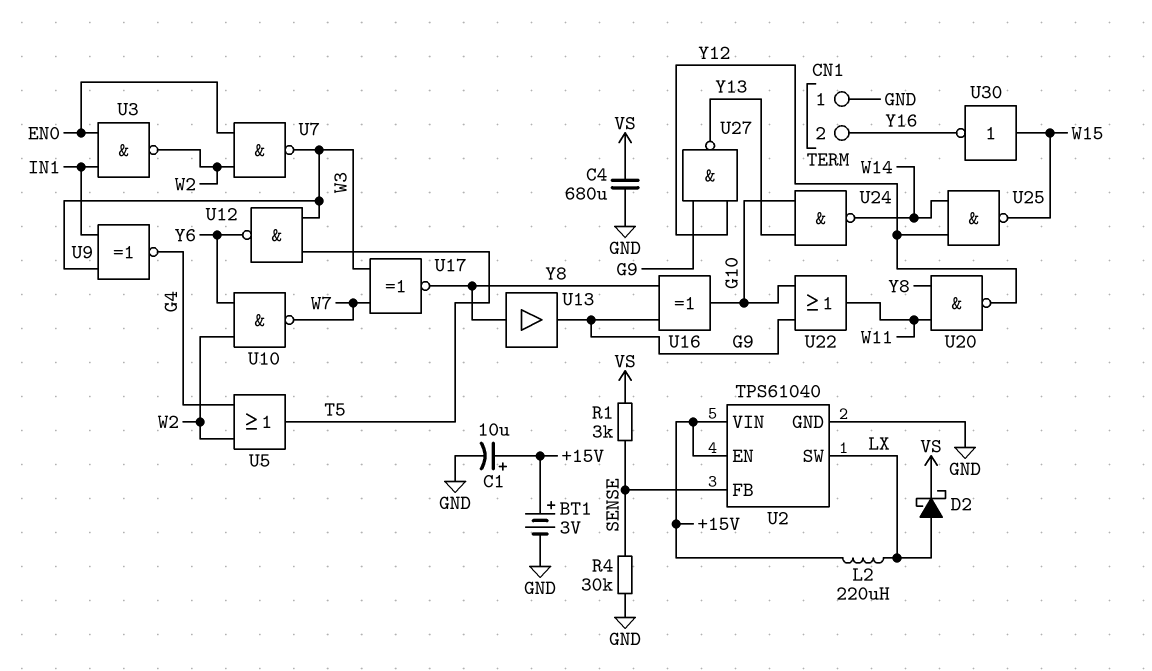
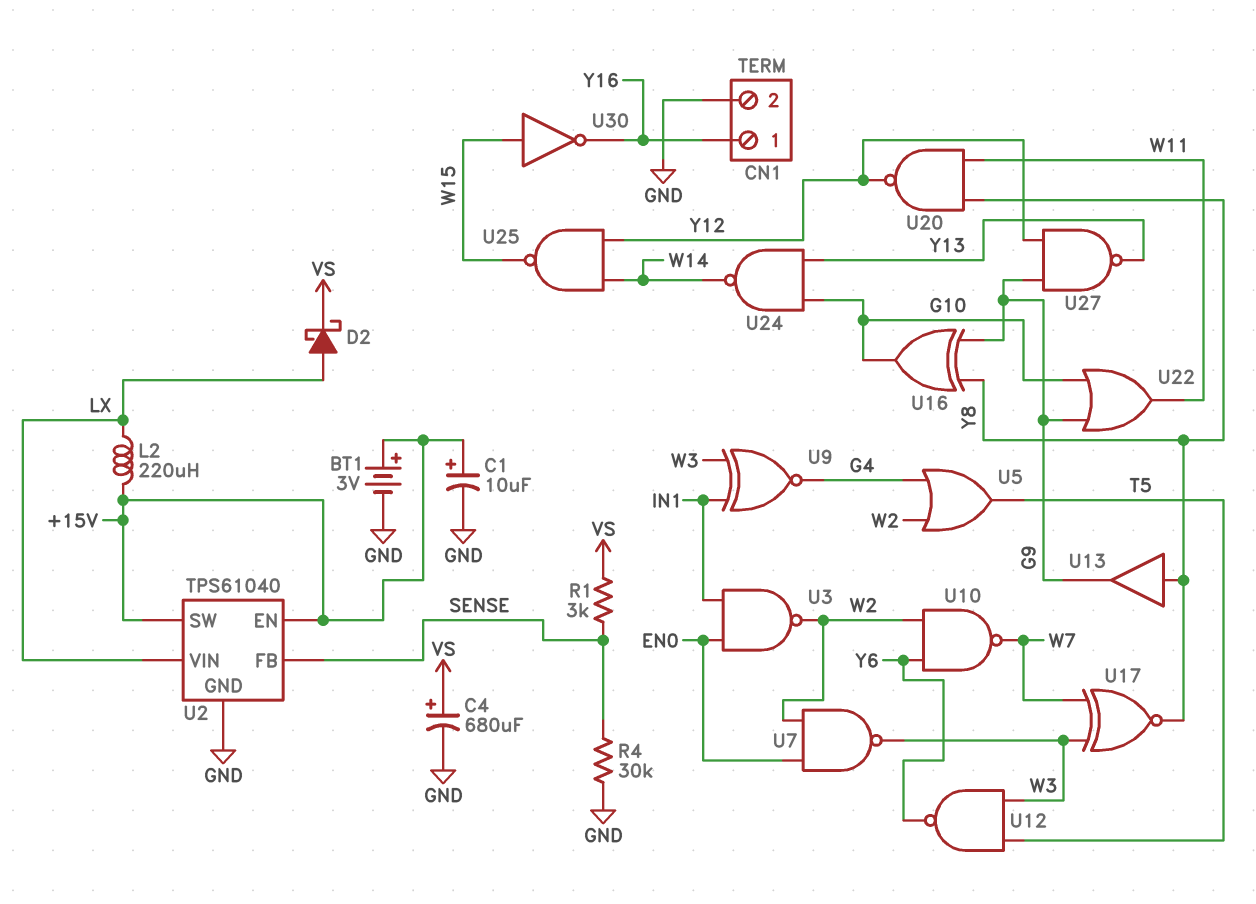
C4: 680uF (GND, VS) -> 680uF (plus VS, minus GND)
CN1 pin 1: GND -> Y16
CN1 pin 2: Y16 -> GND
U2 pin SW: LX -> +15V
U2 pin VIN: +15V -> LX

